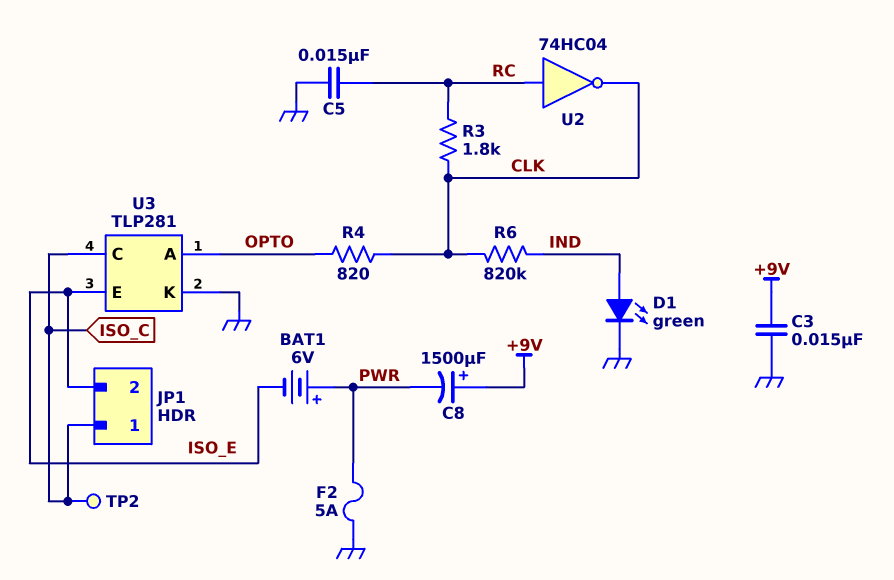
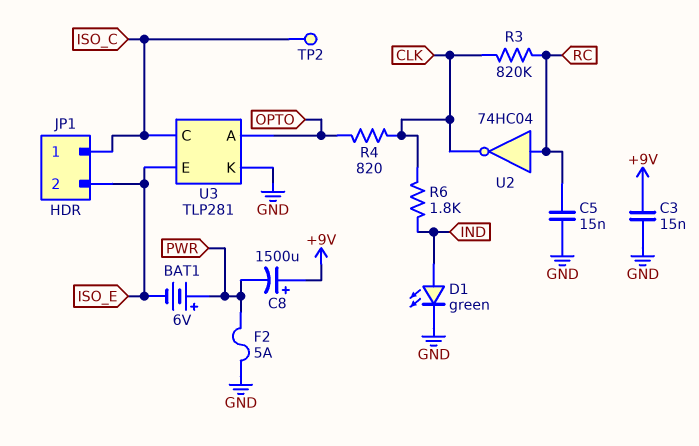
R3: 1.8k (CLK, RC) -> 820k (CLK, RC)
R6: 820k (CLK, IND) -> 1.8k (CLK, IND)

